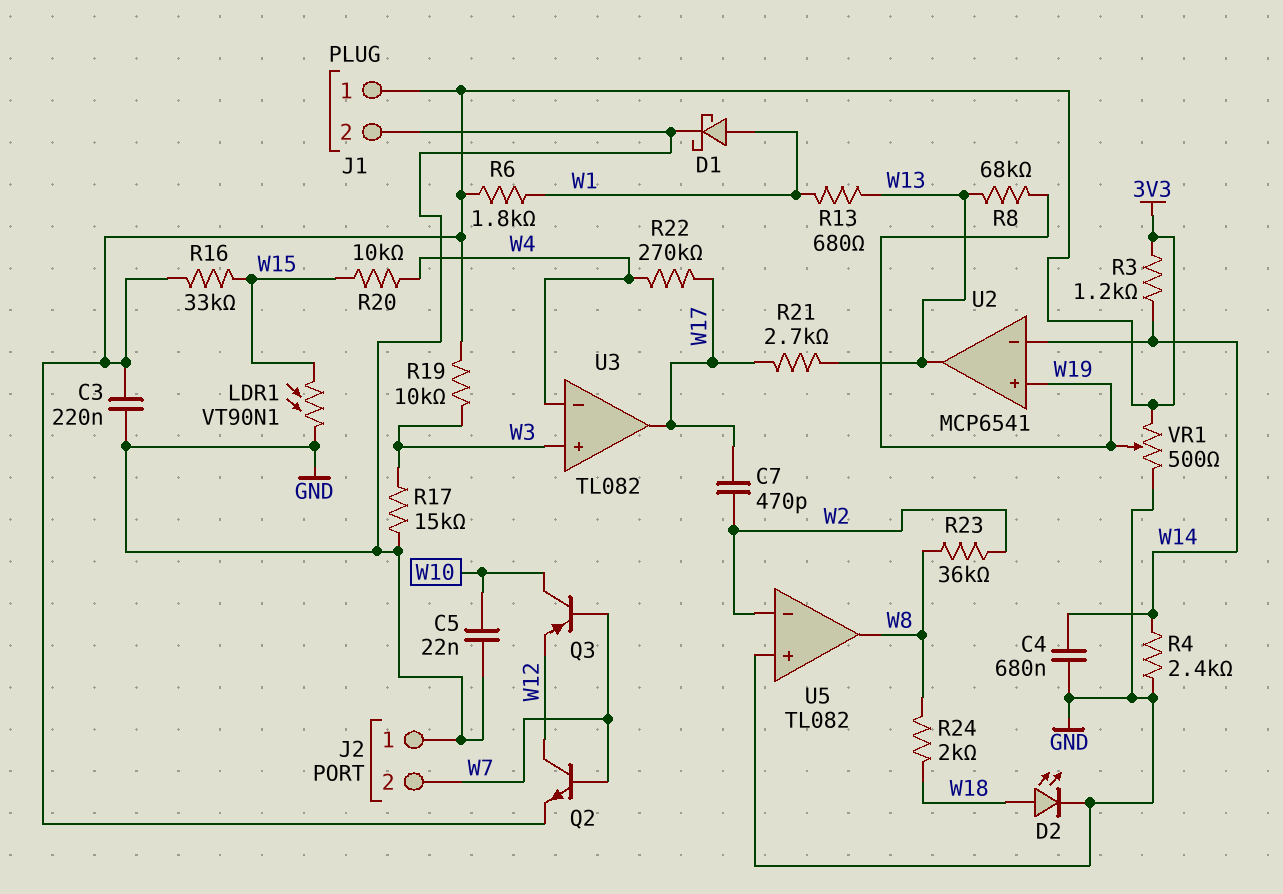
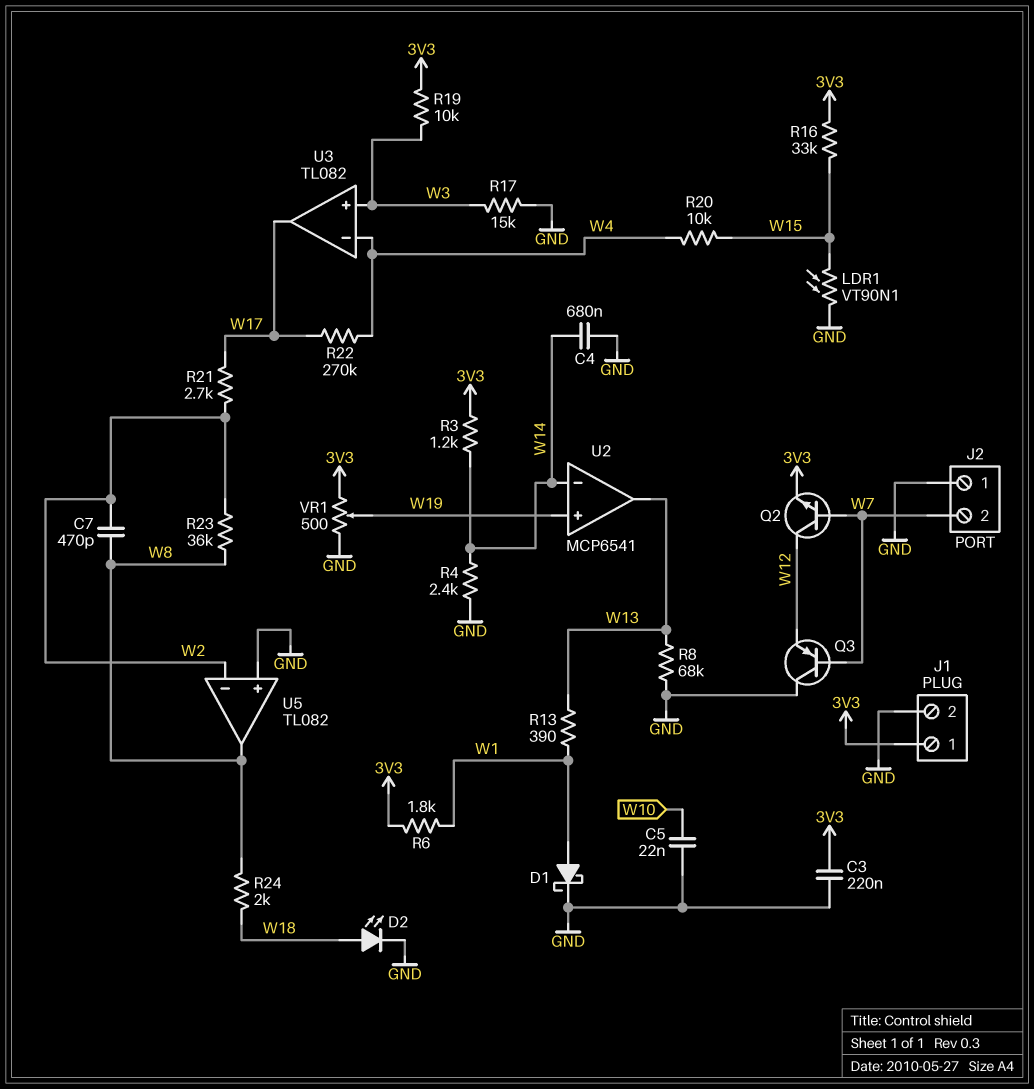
C7: 470pF (W2, W17) -> 470pF (W2, W8)
Q3: PNP (B W7, C W10, E W12) -> PNP (B W7, C GND, E W12)
R8: 68k (W13, W19) -> 68k (GND, W13)
R13: 680 (W1, W13) -> 390 (W1, W13)
R21: 2.7k (W13, W17) -> 2.7k (W2, W17)

